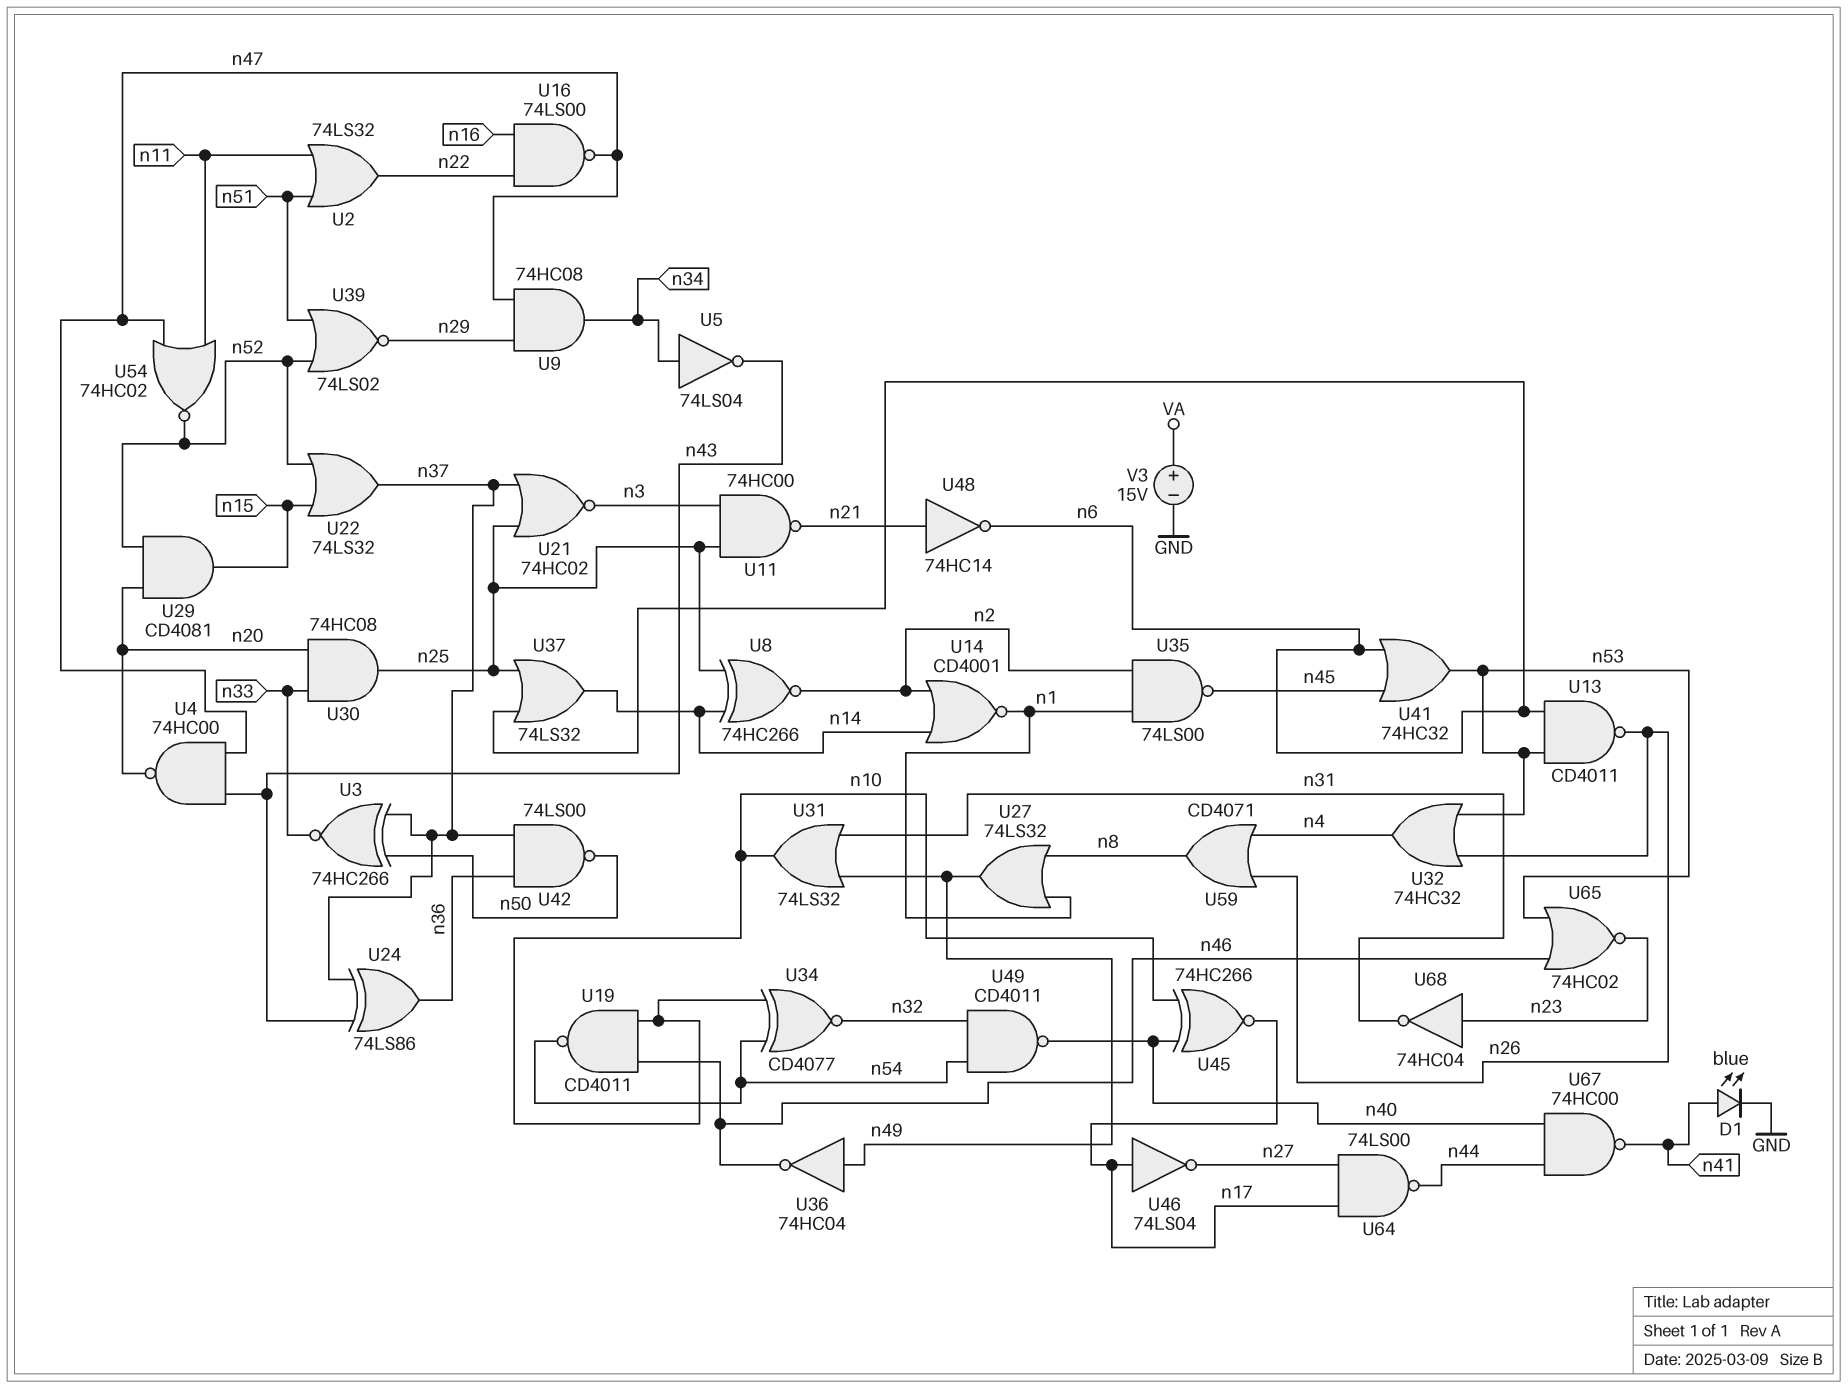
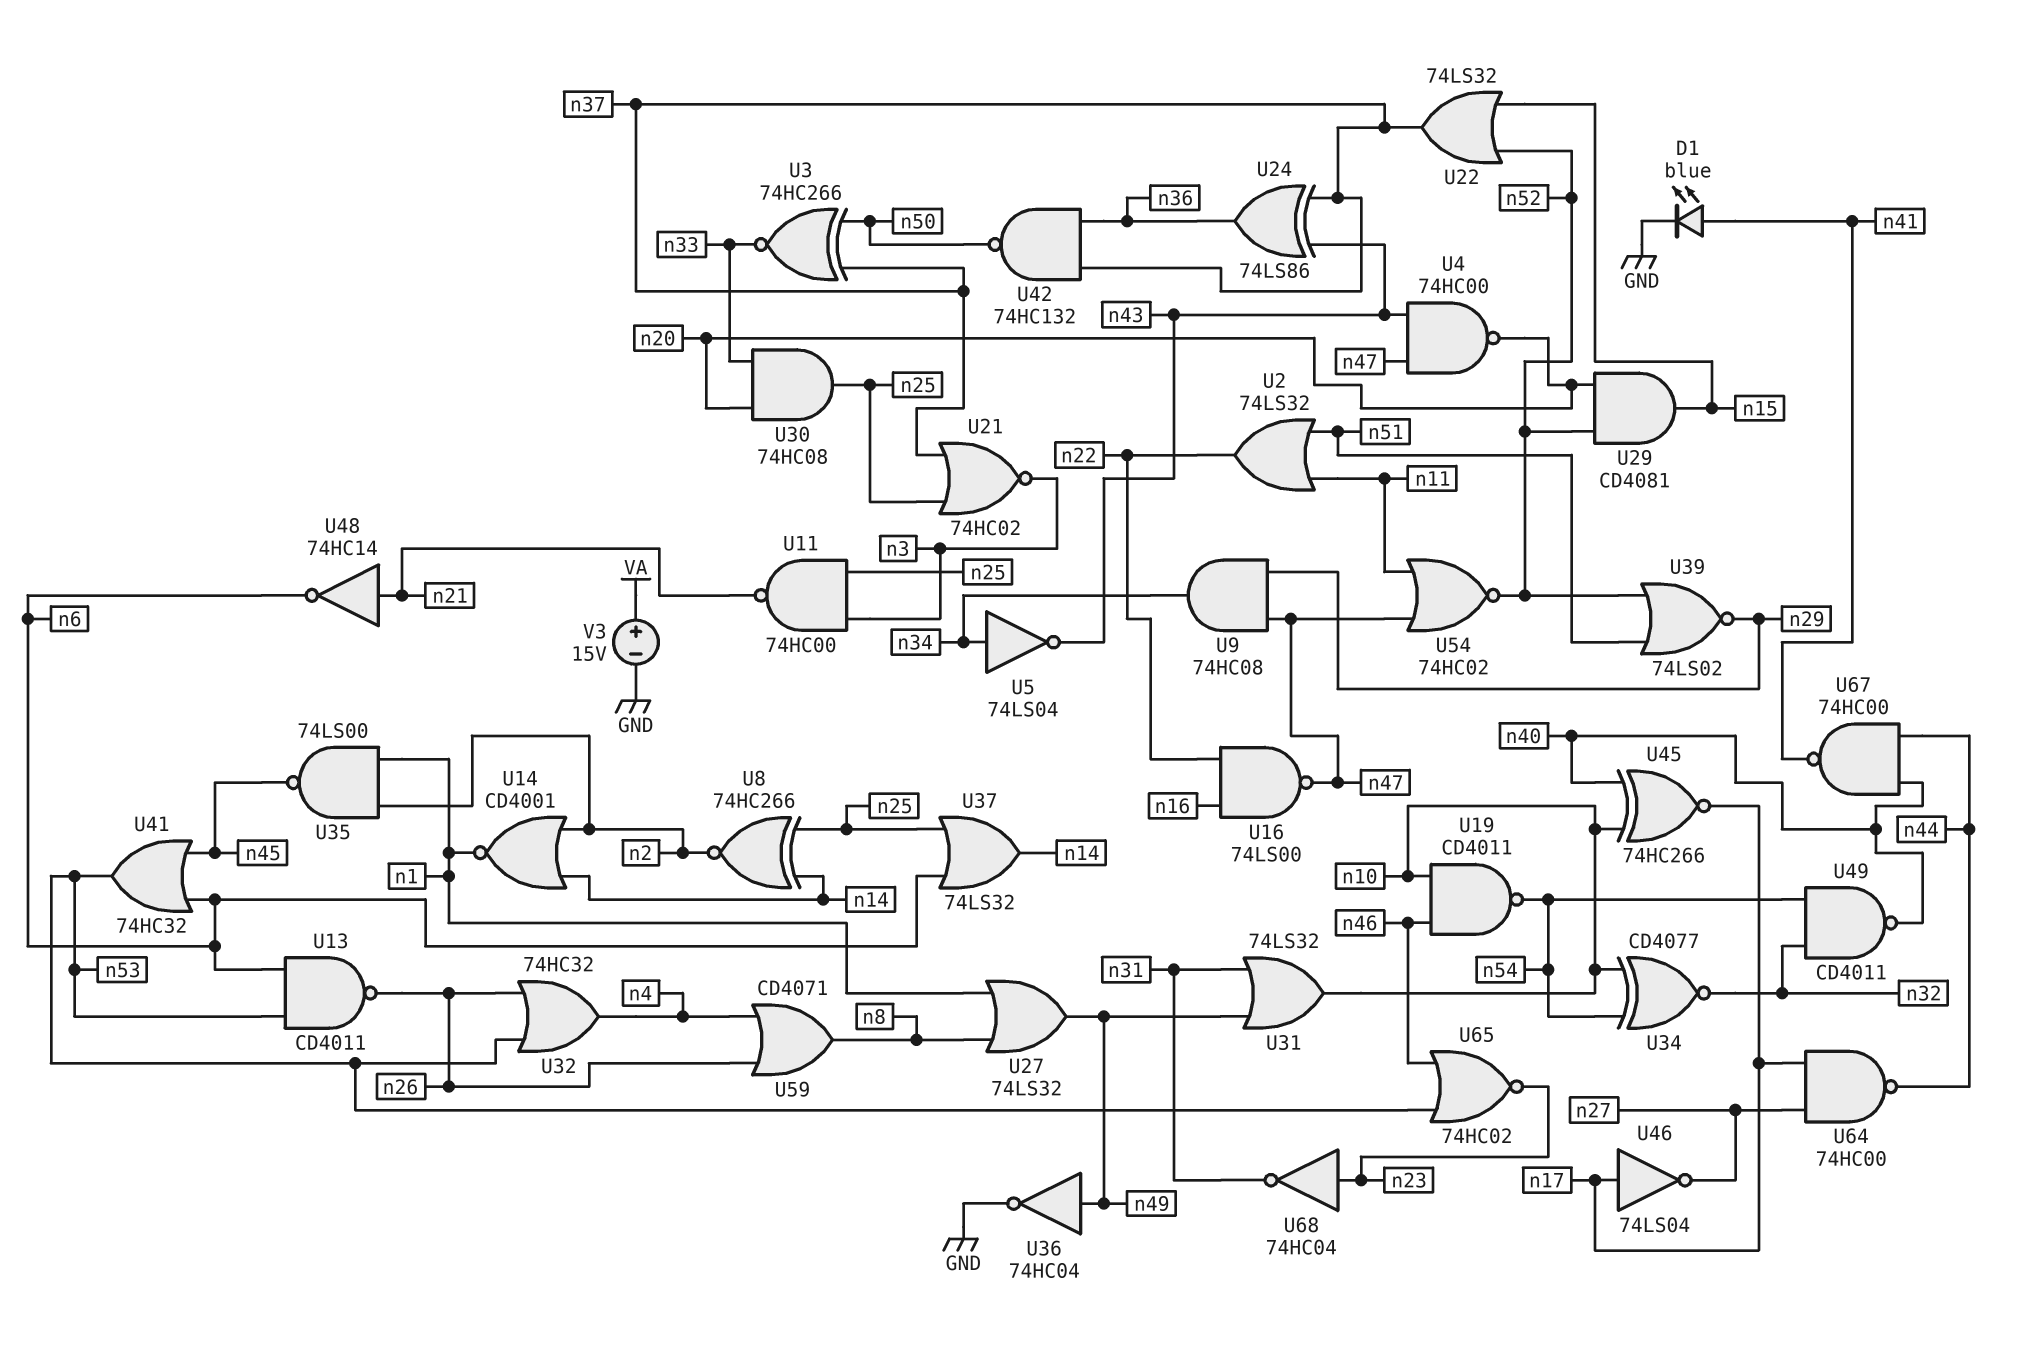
U36: NOT 74HC04 (in n49, out n46) -> NOT 74HC04 (in n49, out GND)
U42: NAND 74LS00 (in n36, in n37, out n50) -> NAND 74HC132 (in n36, in n37, out n50)
U64: NAND 74LS00 (in n17, in n27, out n44) -> NAND 74HC00 (in n17, in n27, out n44)

